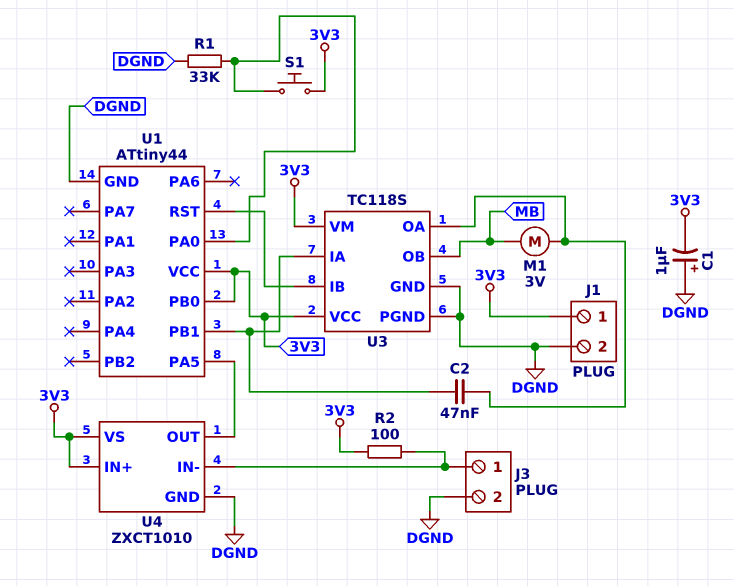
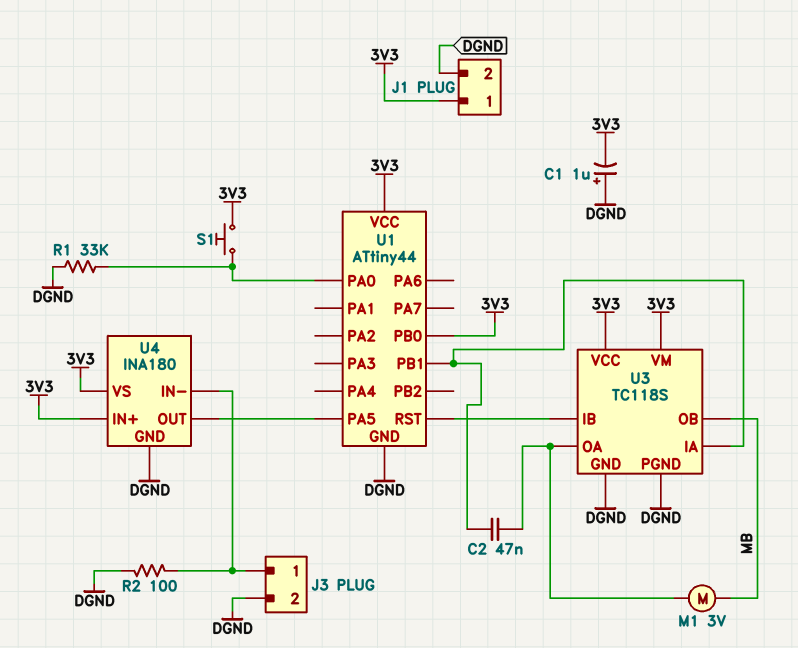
R2: 100 (3V3, J3/1) -> 100 (DGND, J3/1)
U4: ZXCT1010 -> INA180

